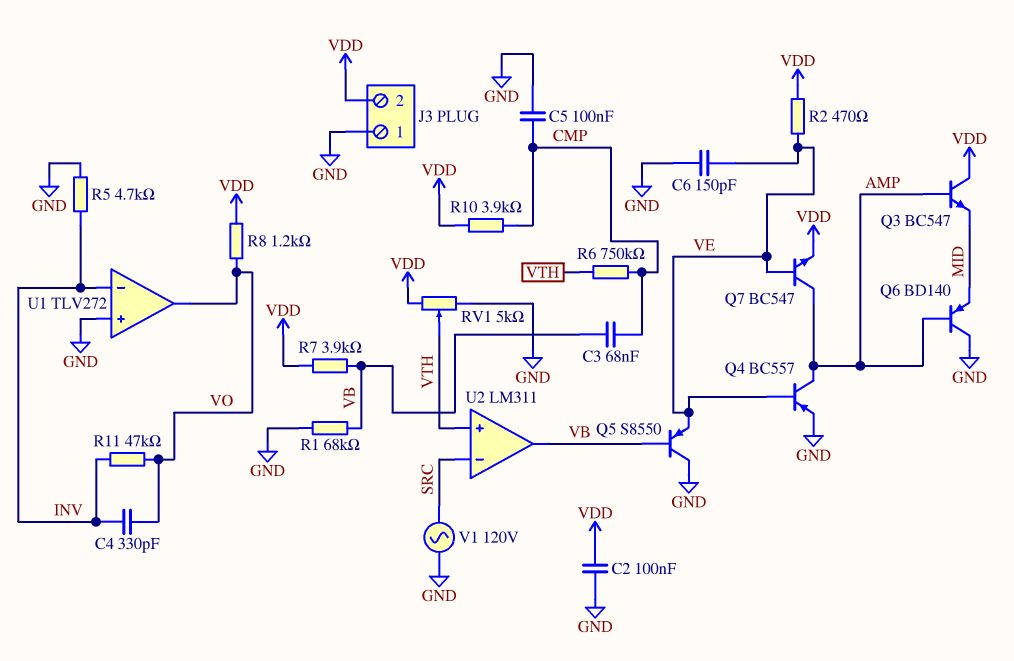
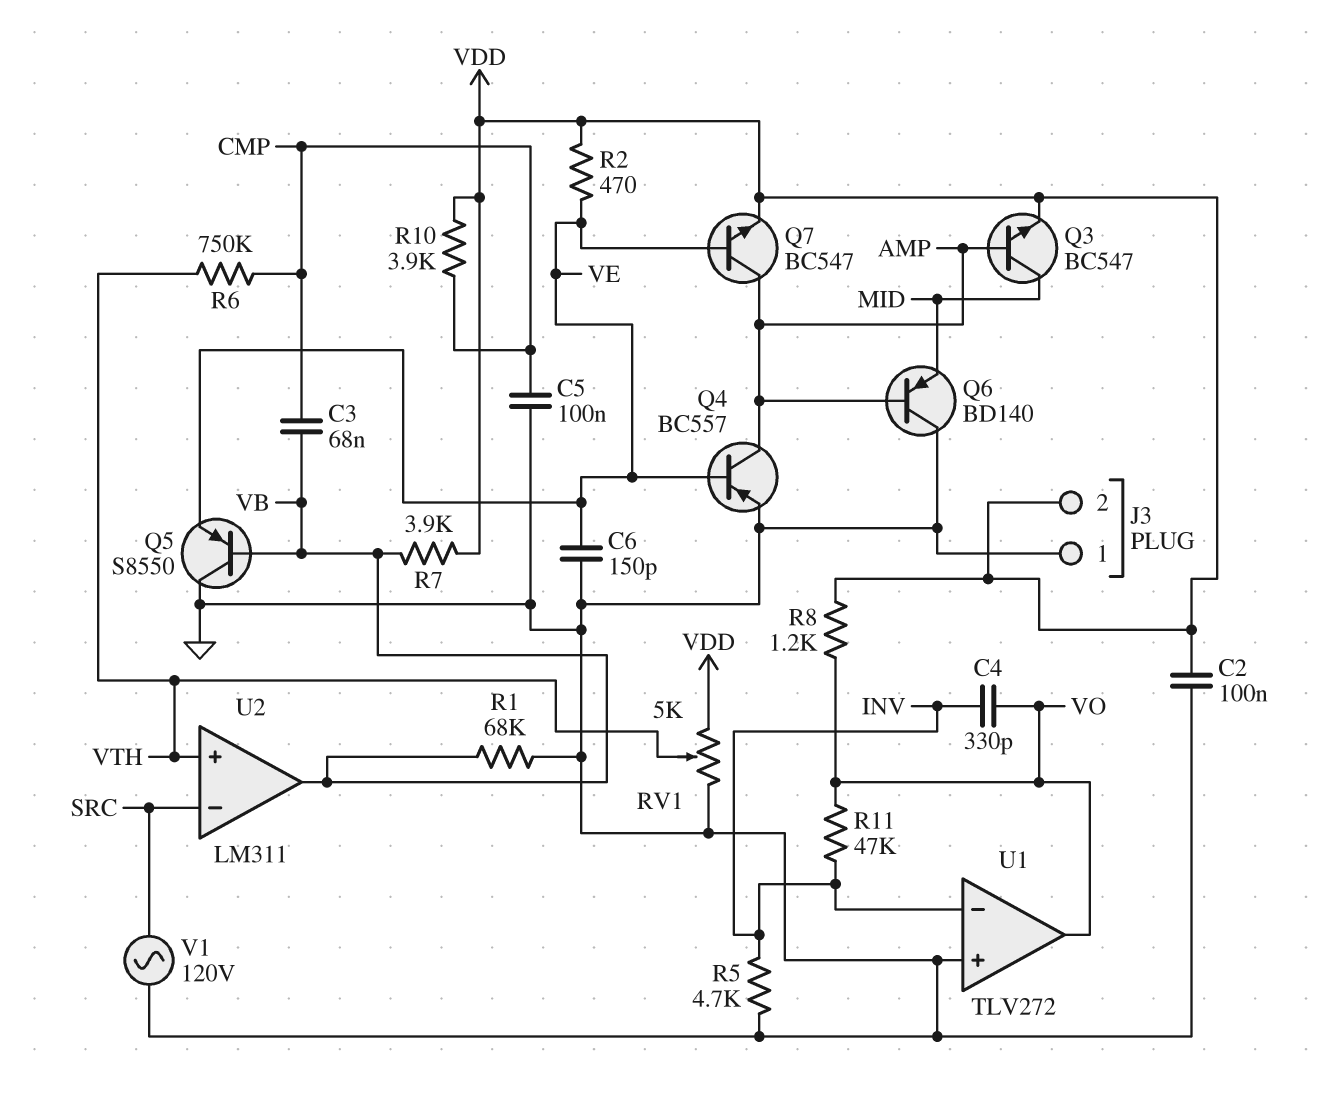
Q3: NPN BC547 (B AMP, C VDD, E MID) -> NPN BC547 (B AMP, C MID, E VDD)

